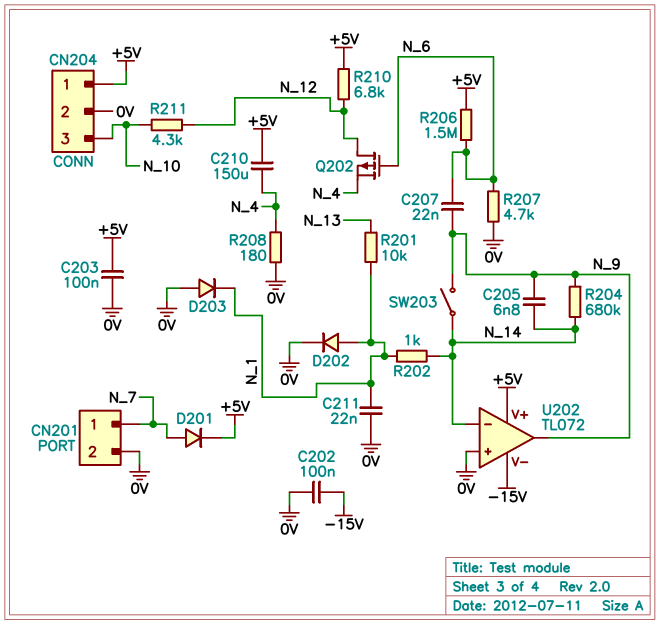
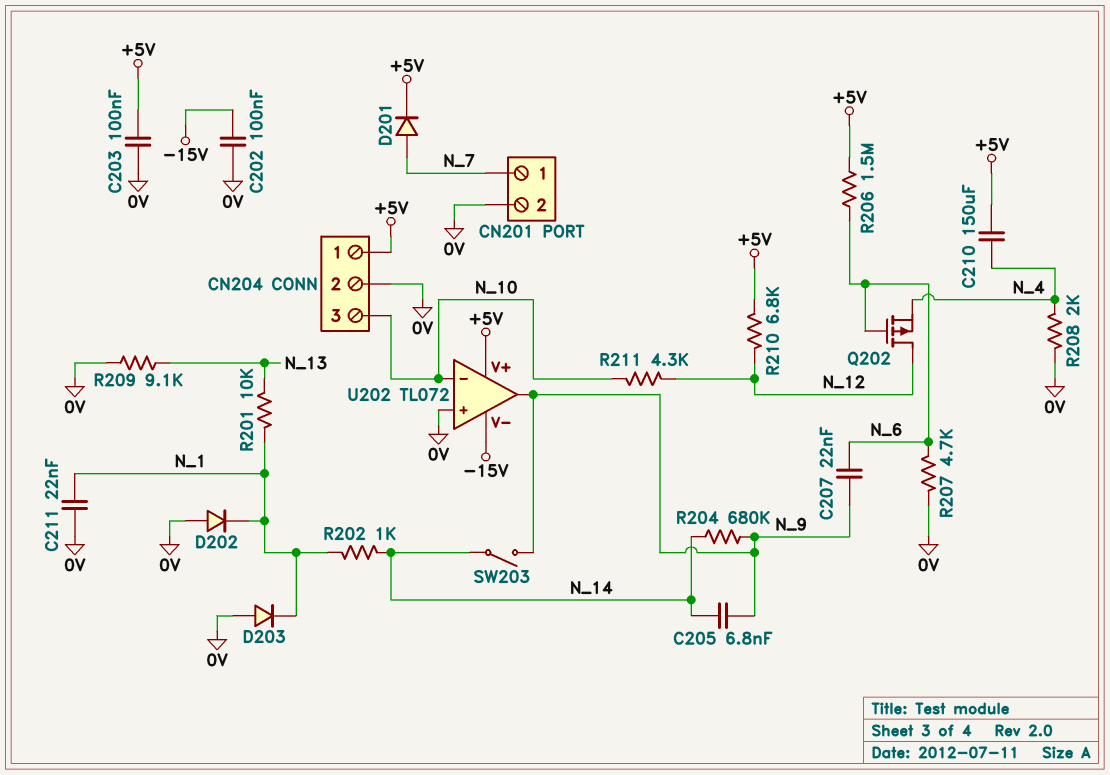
D202: diode (A N_1, K 0V) -> diode (A 0V, K N_1)
R208: 180 (0V, N_4) -> 2k (0V, N_4)
R209: none -> 9.1k (0V, N_13)
U202 pin in-: N_14 -> N_10

